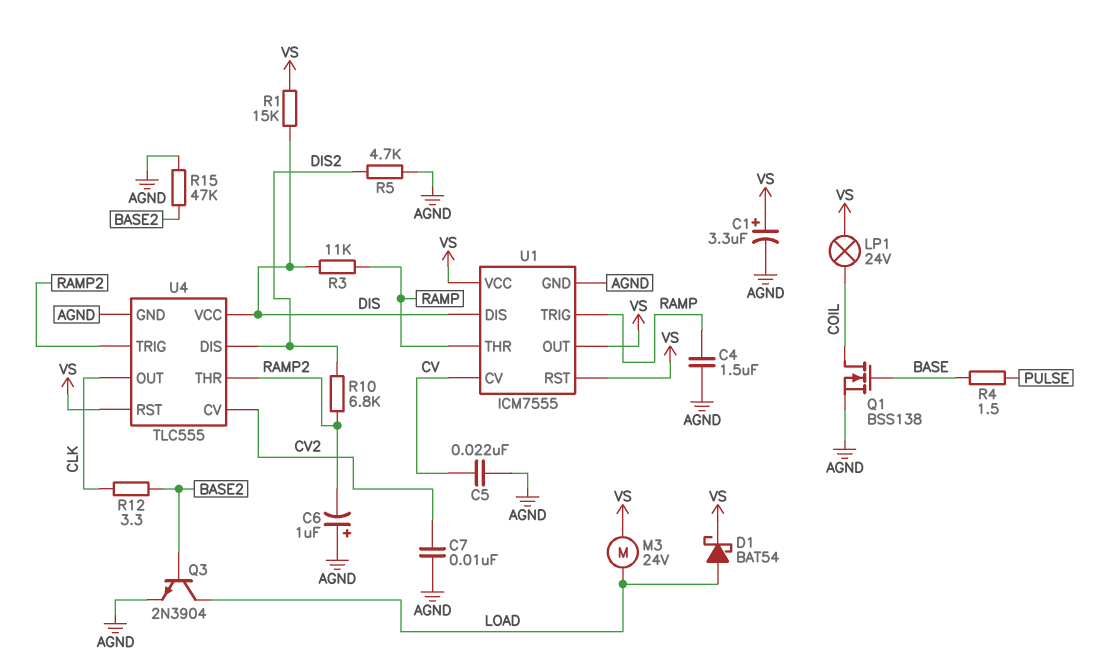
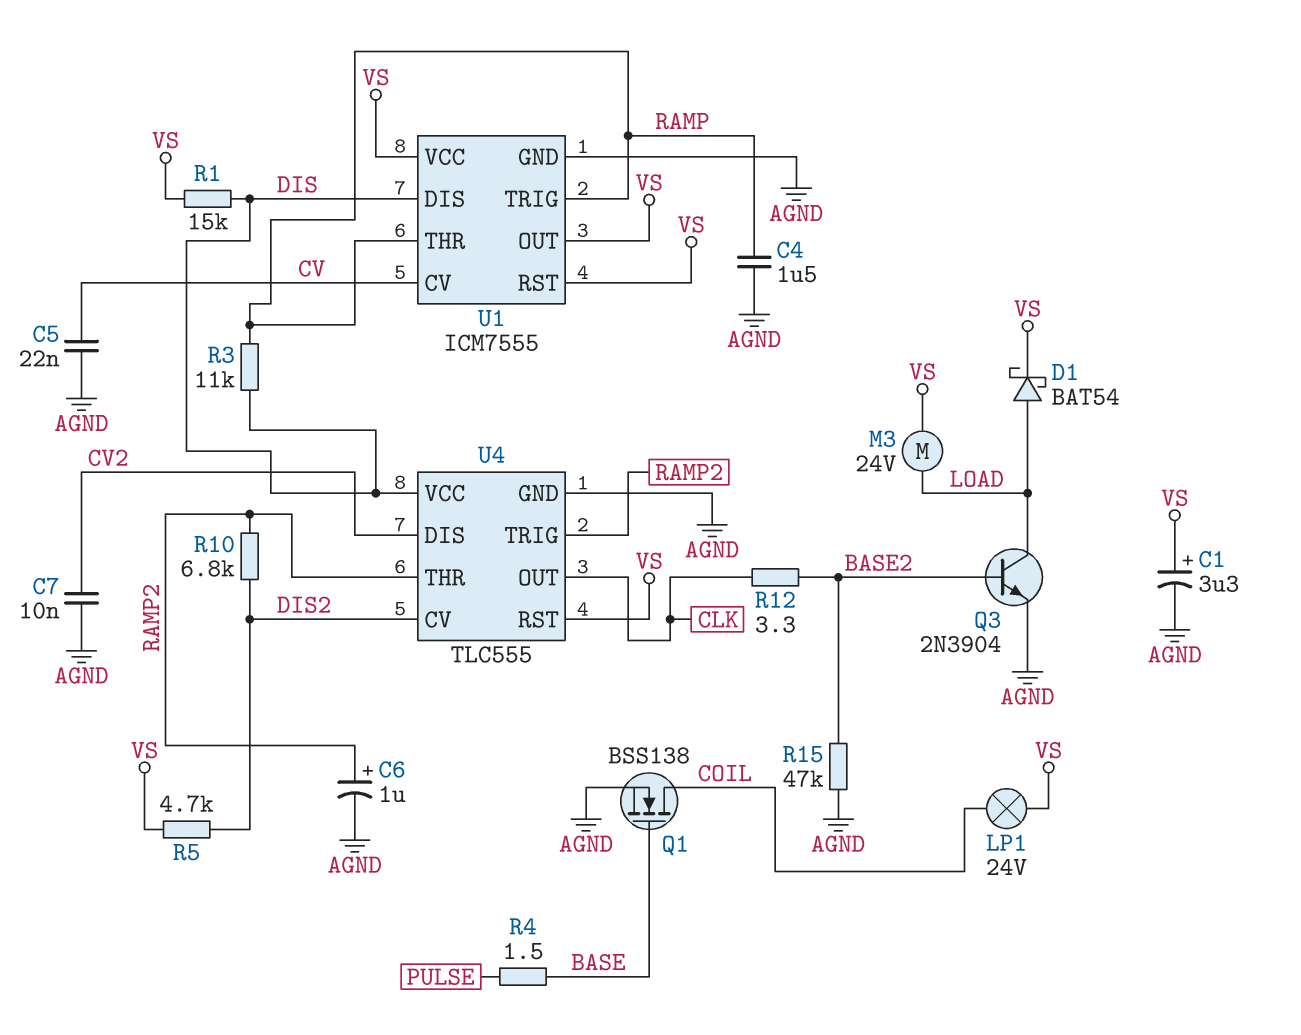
C6: 1uF (plus AGND, minus RAMP2) -> 1uF (plus RAMP2, minus AGND)
R5: 4.7k (AGND, DIS2) -> 4.7k (DIS2, VS)
U4 pin CV: CV2 -> DIS2
U4 pin DIS: DIS2 -> CV2

